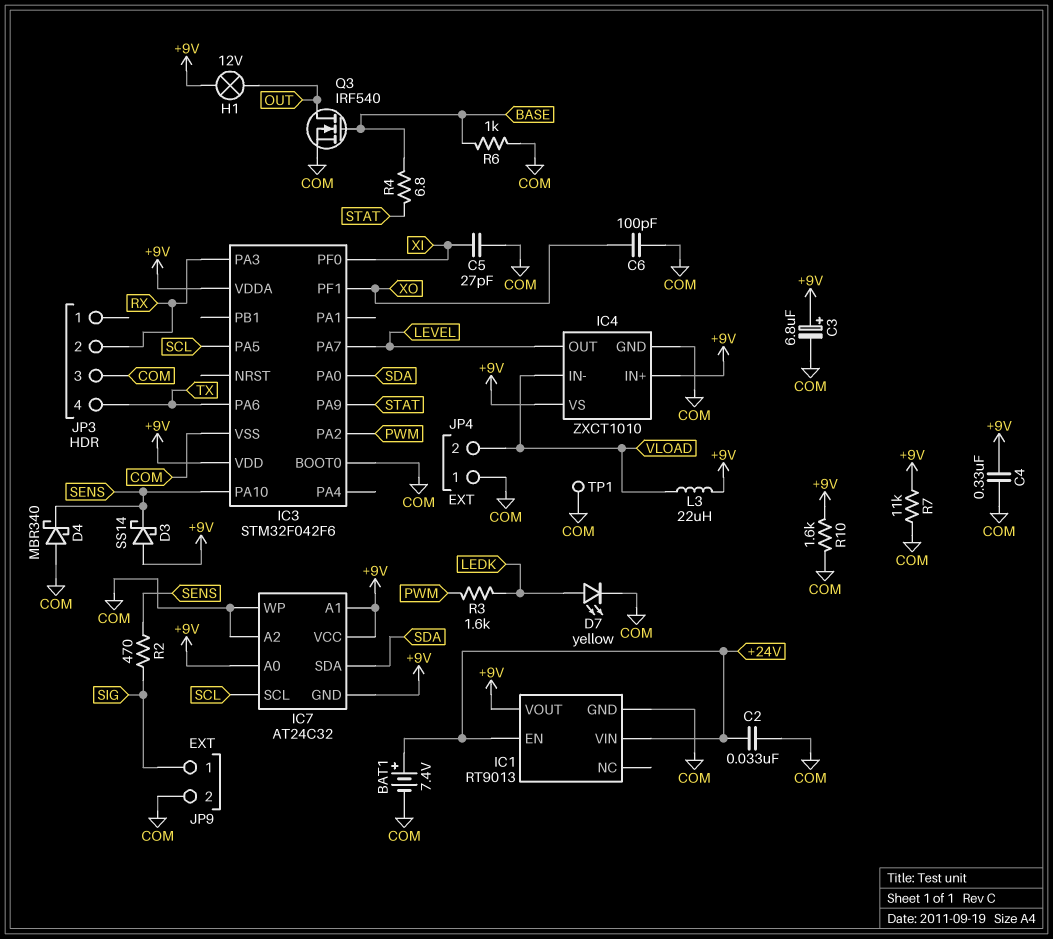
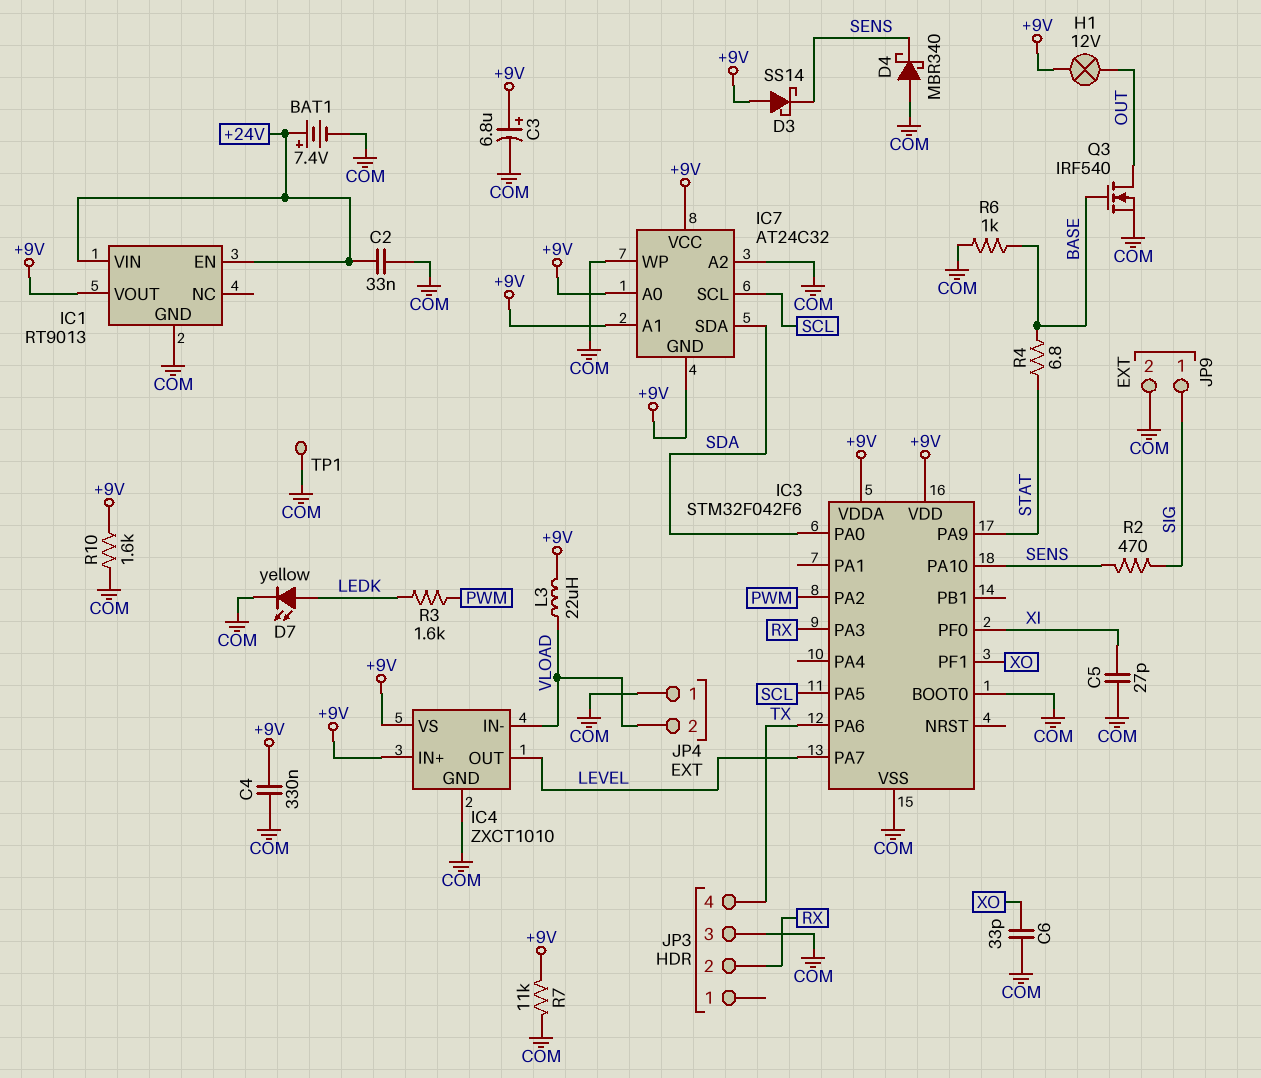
C6: 100pF (COM, XO) -> 33pF (COM, XO)

